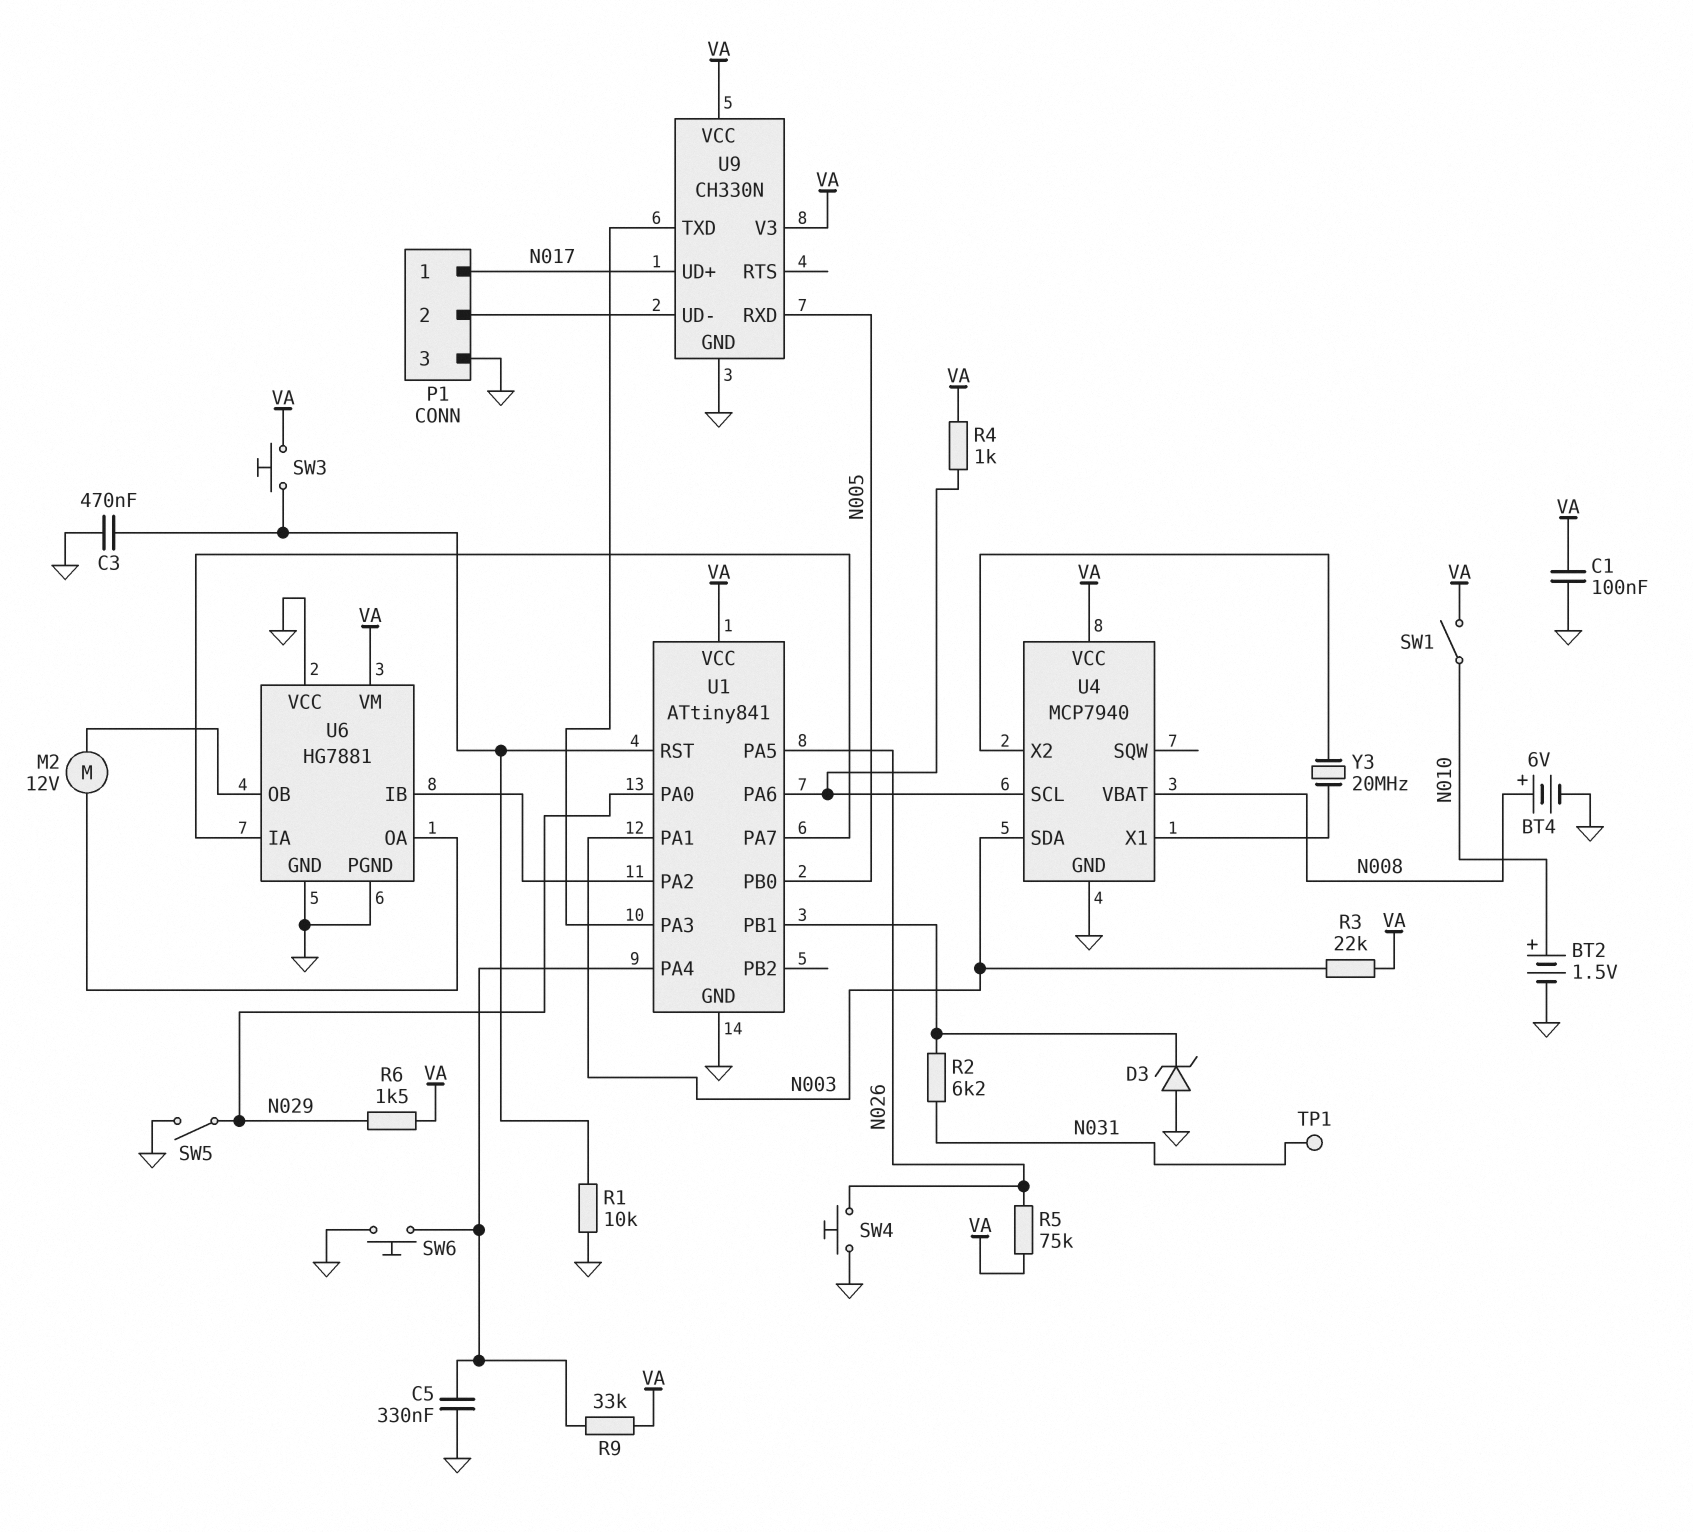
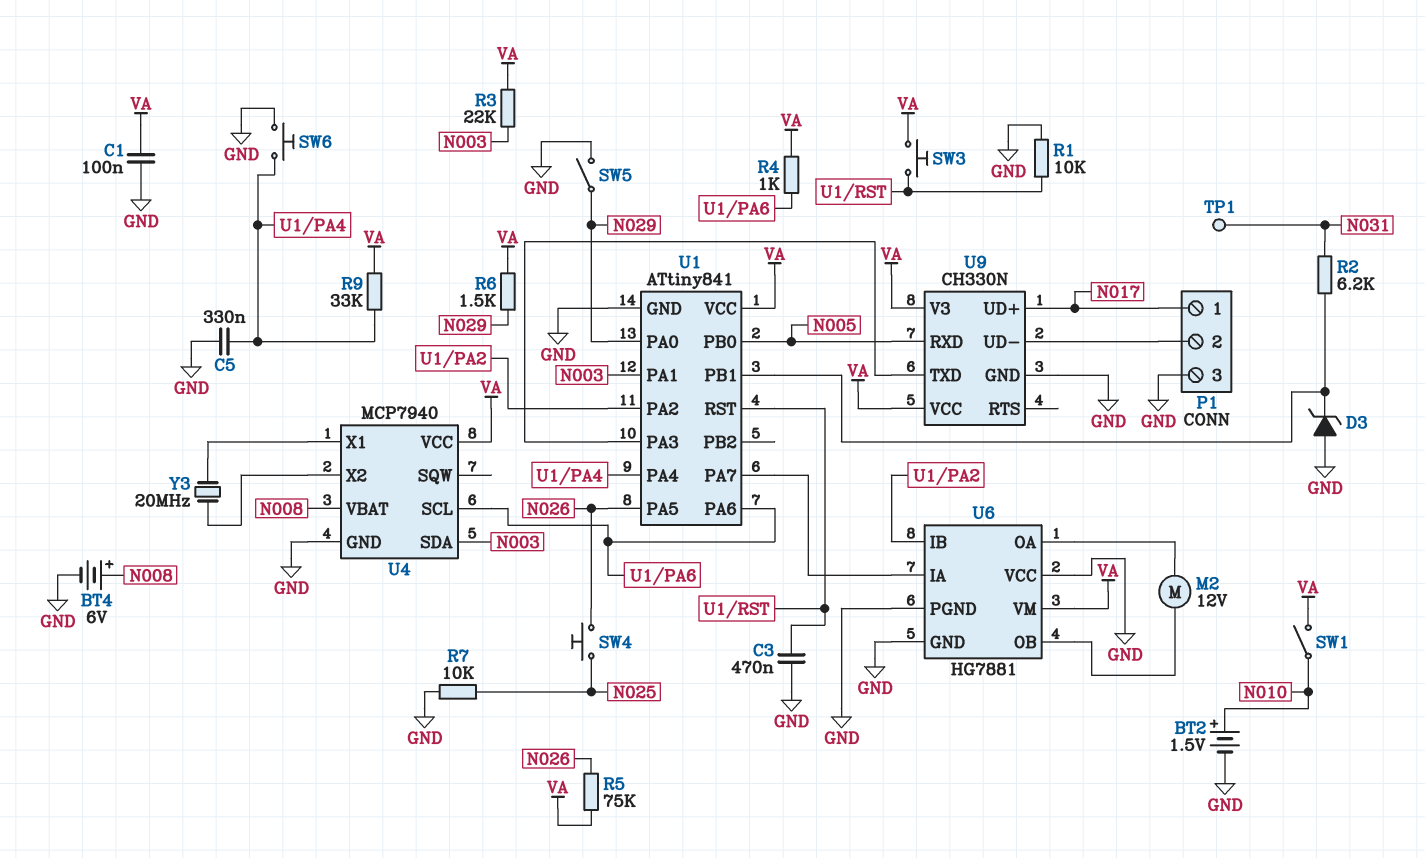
R7: none -> 10k (GND, N025)
SW4: button (GND, N026) -> button (N025, N026)

